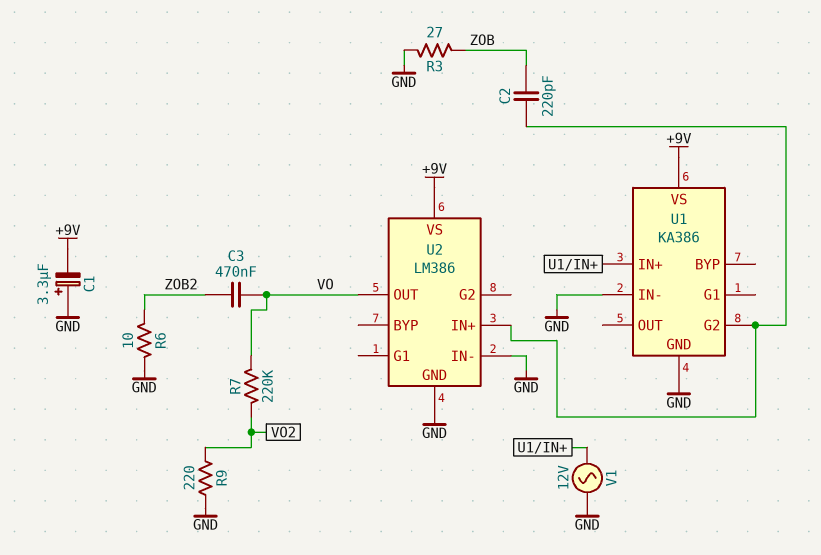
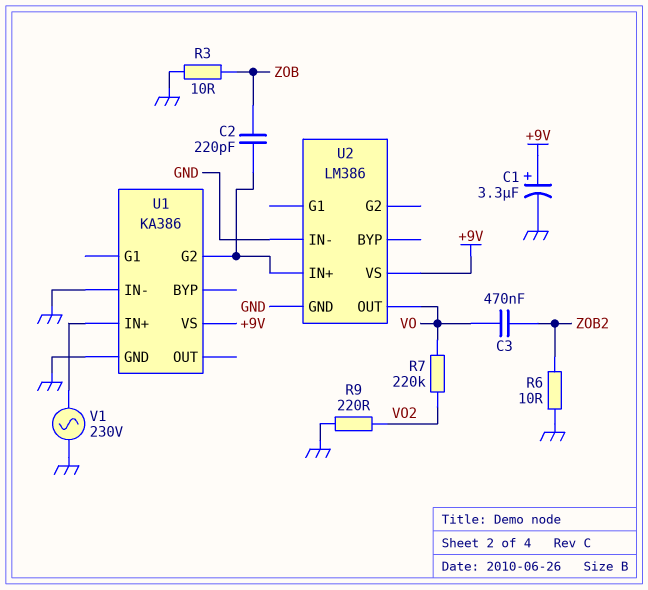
C1: 3.3uF (plus GND, minus +9V) -> 3.3uF (plus +9V, minus GND)
R3: 27 (GND, ZOB) -> 10 (GND, ZOB)
V1: AC 12V (GND, U1/IN+) -> AC 230V (GND, U1/IN+)

